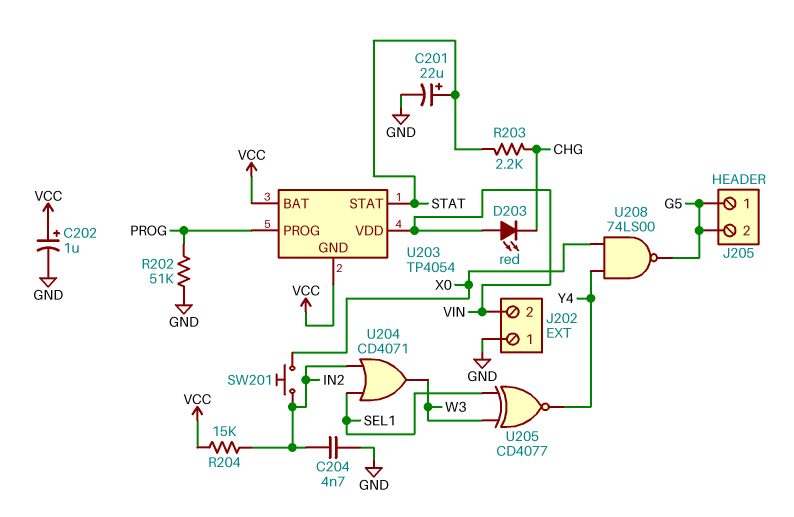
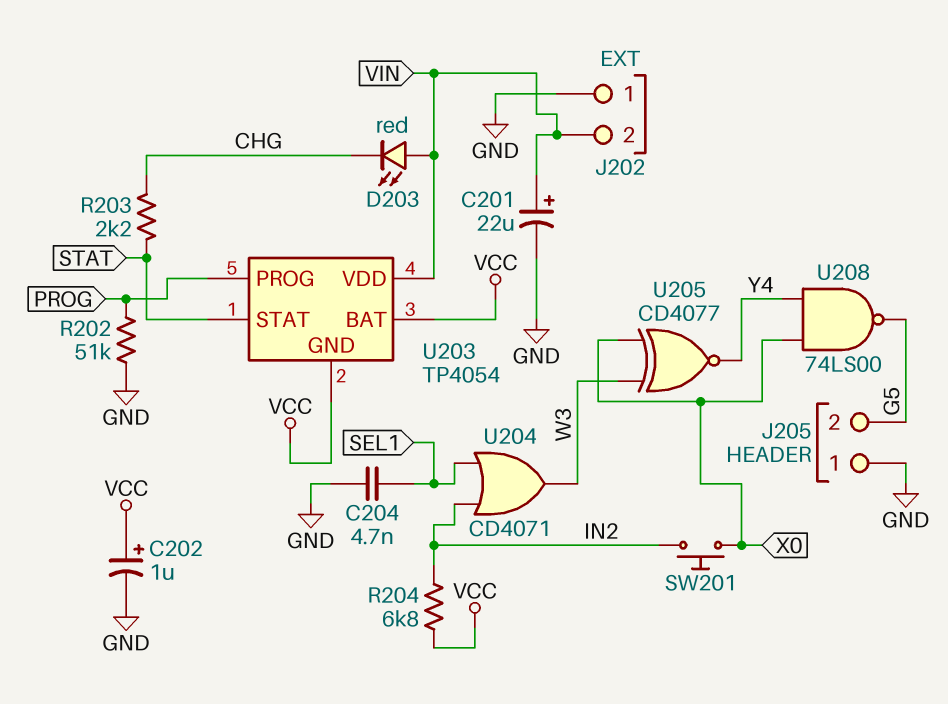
C201: 22uF (plus STAT, minus GND) -> 22uF (plus VIN, minus GND)
C204: 4.7nF (GND, IN2) -> 4.7nF (GND, SEL1)
J205 pin 1: G5 -> GND
R204: 15k (IN2, VCC) -> 6.8k (IN2, VCC)
U205: XNOR CD4077 (in SEL1, in W3, out Y4) -> XNOR CD4077 (in W3, in X0, out Y4)

